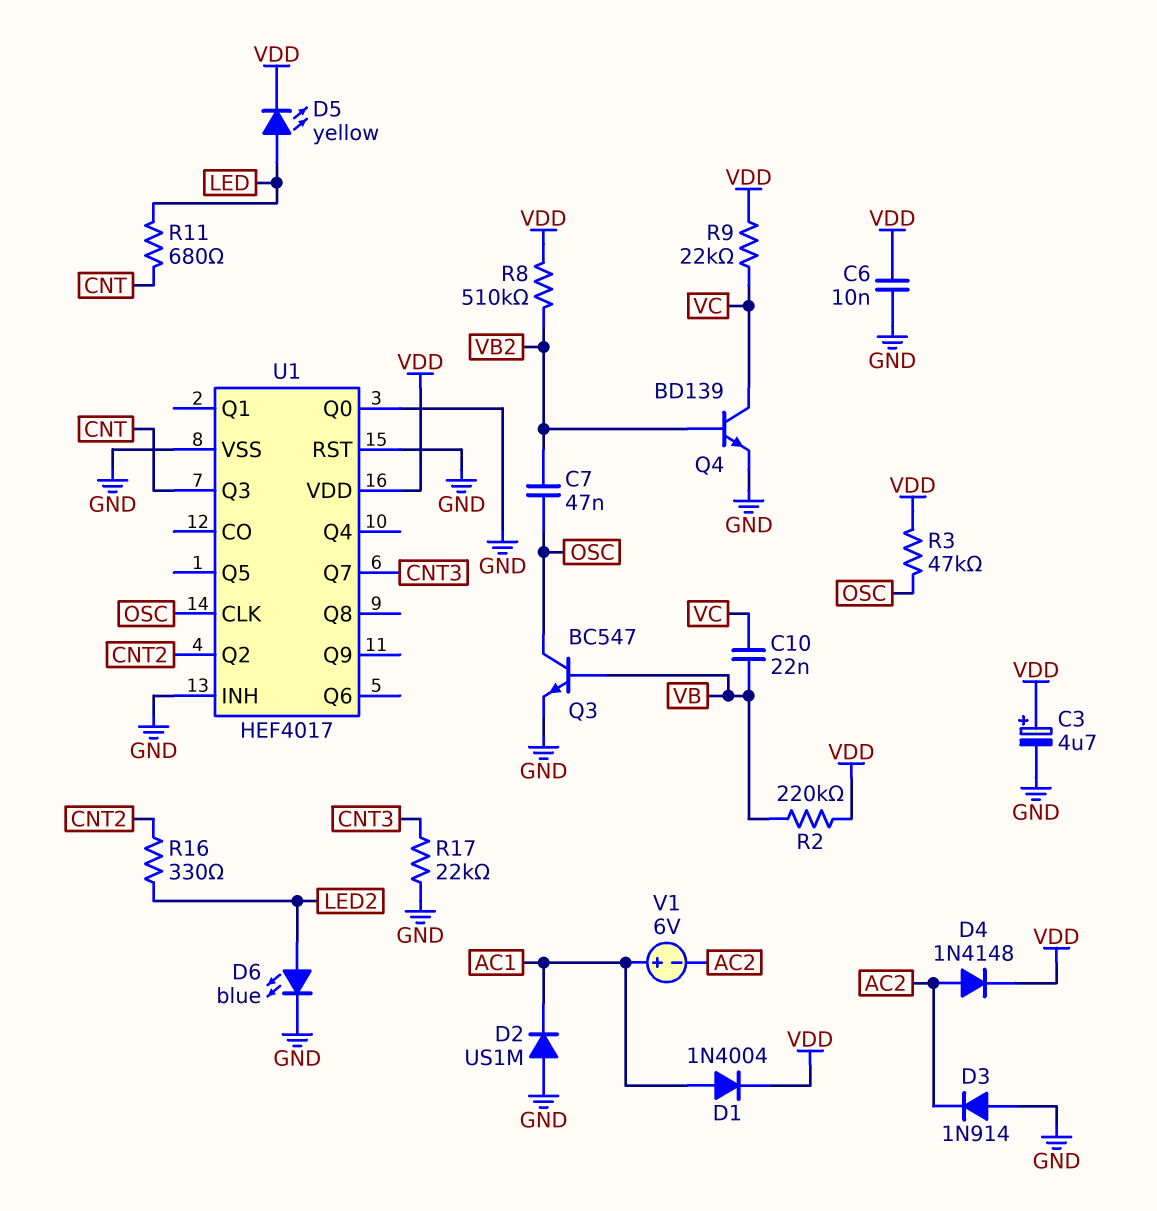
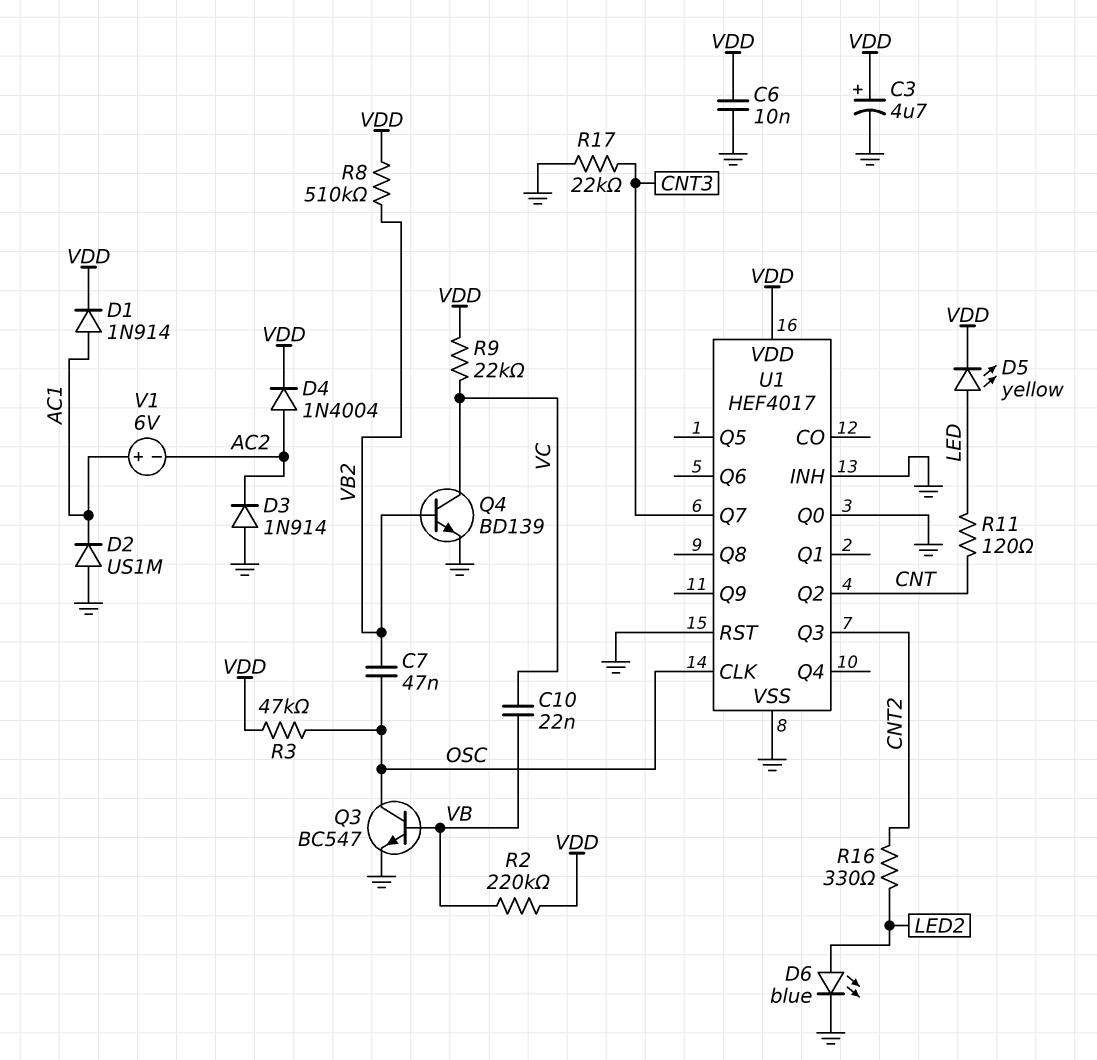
D1: diode 1N4004 (A AC1, K VDD) -> diode 1N914 (A AC1, K VDD)
D4: diode 1N4148 (A AC2, K VDD) -> diode 1N4004 (A AC2, K VDD)
R11: 680 (CNT, LED) -> 120 (CNT, LED)
U1 pin Q2: CNT2 -> CNT
U1 pin Q3: CNT -> CNT2

